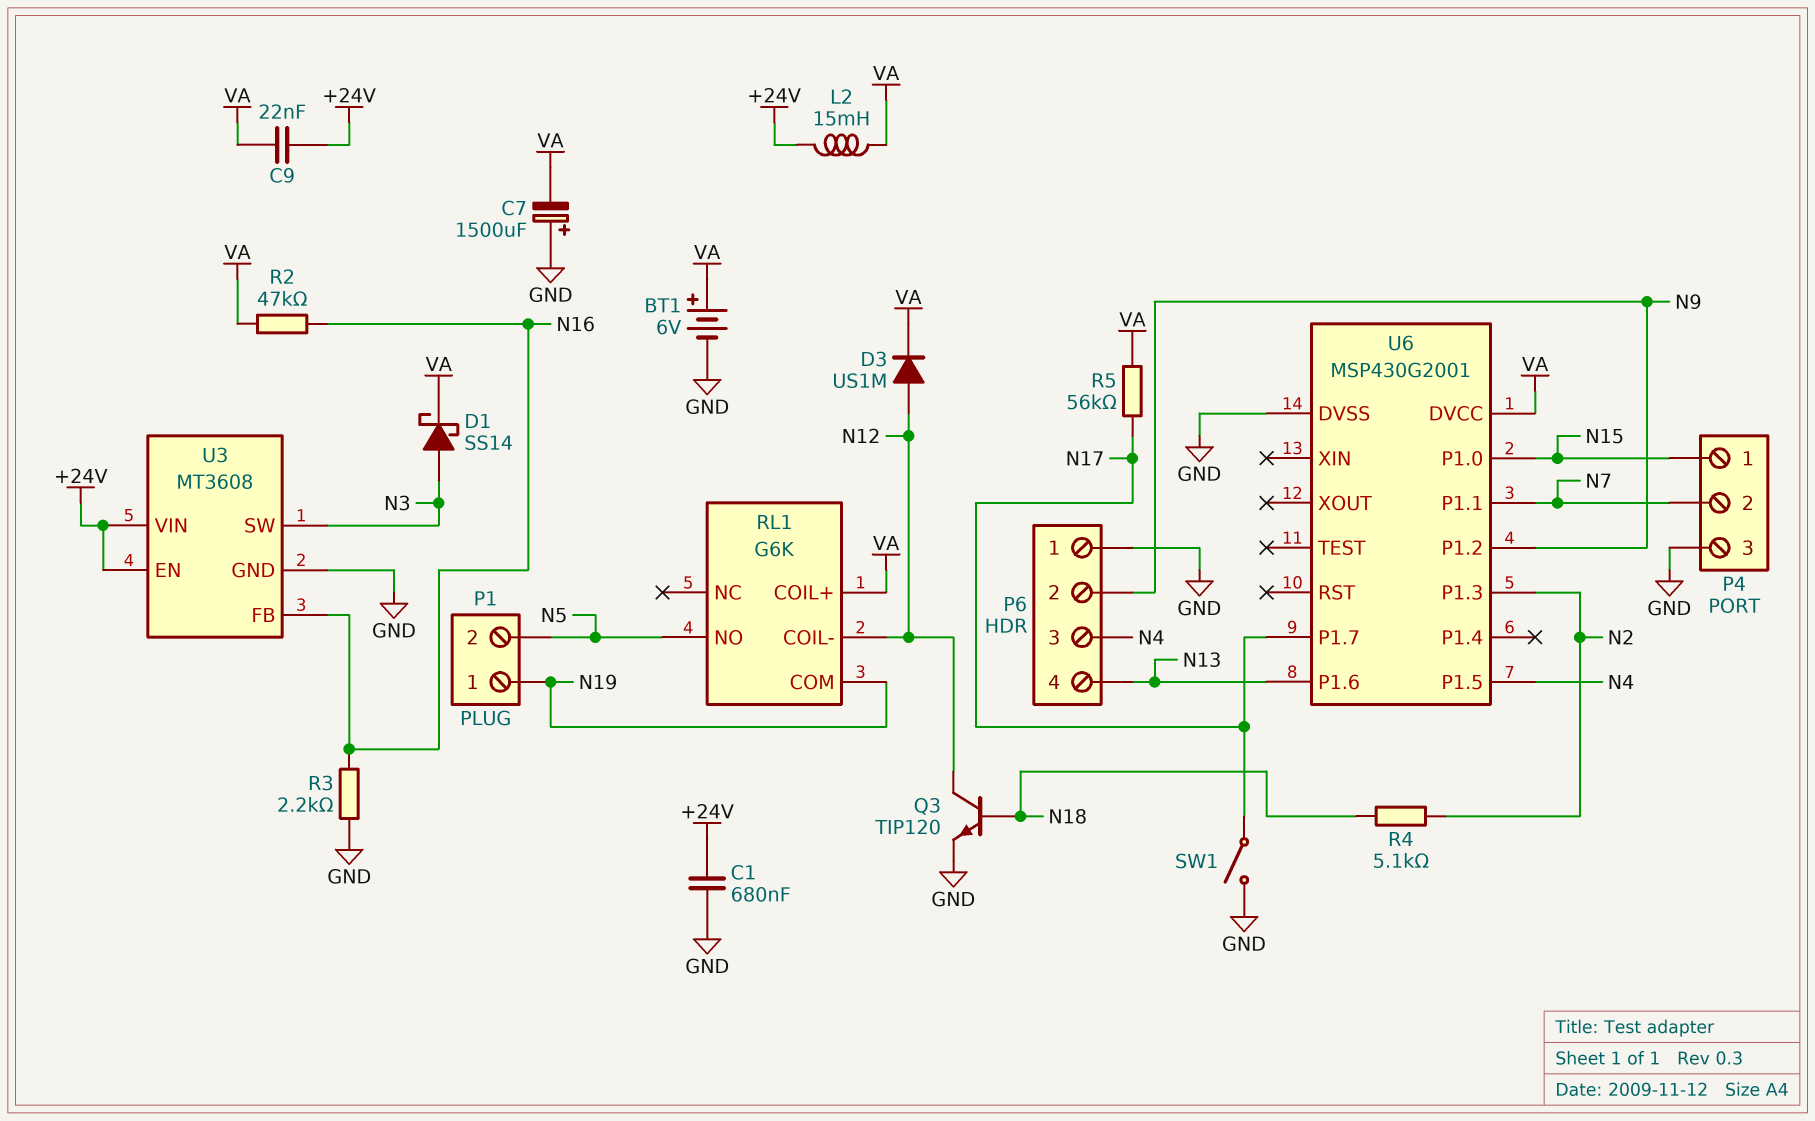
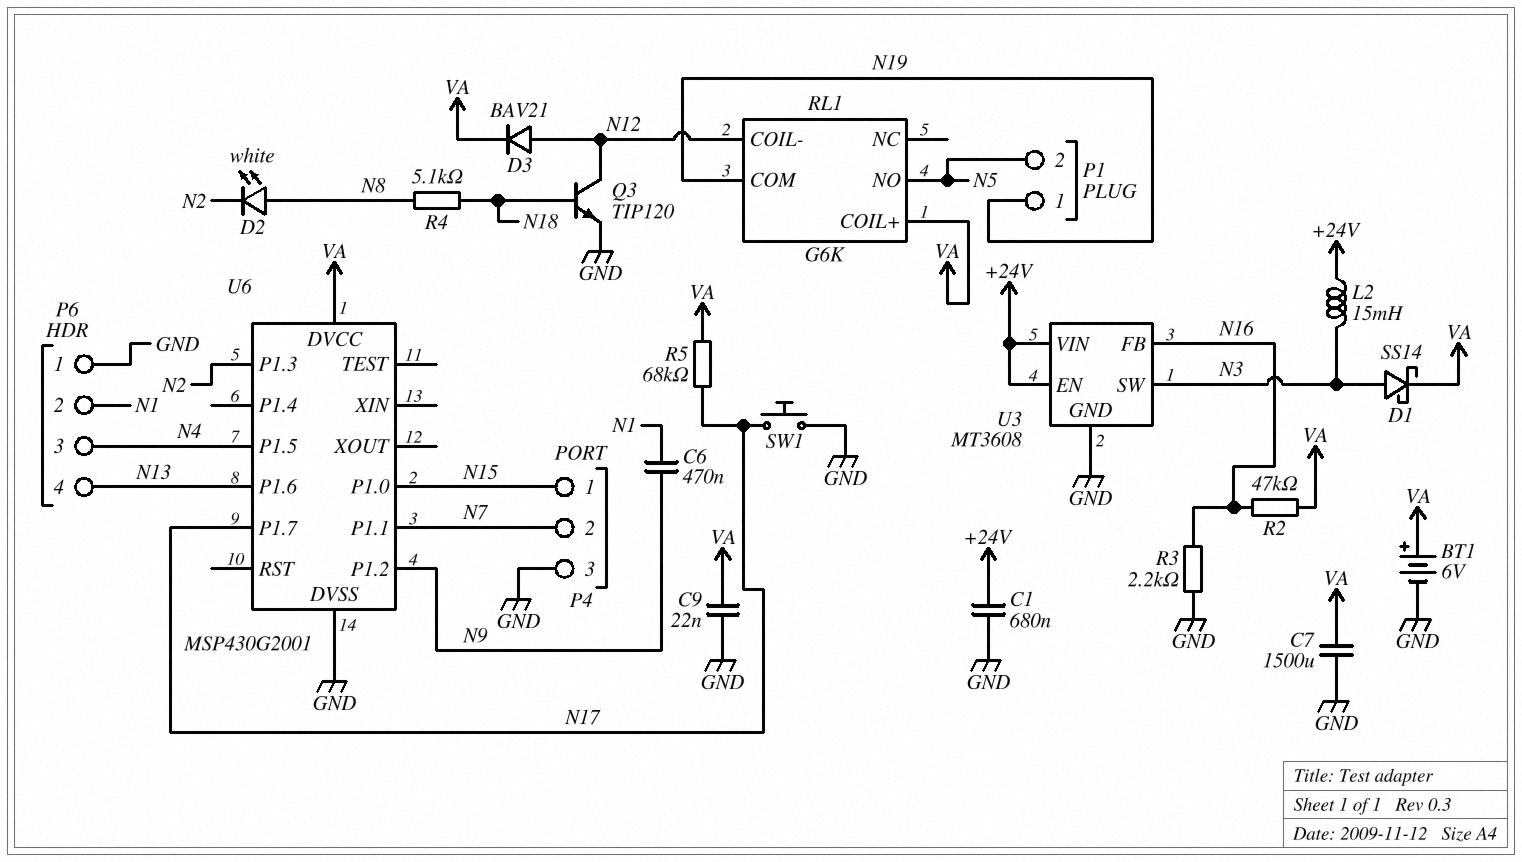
C6: none -> 470nF (N1, N9)
C7: 1500uF (plus GND, minus VA) -> 1500uF (GND, VA)
C9: 22nF (+24V, VA) -> 22nF (GND, VA)
D2: none -> LED white (A N8, K N2)
D3: diode US1M (A N12, K VA) -> diode BAV21 (A N12, K VA)
L2: 15mH (+24V, VA) -> 15mH (+24V, N3)
P6 pin 2: N9 -> N1
R4: 5.1k (N2, N18) -> 5.1k (N8, N18)
R5: 56k (N17, VA) -> 68k (N17, VA)
SW1: switch (GND, N17) -> button (GND, N17)

